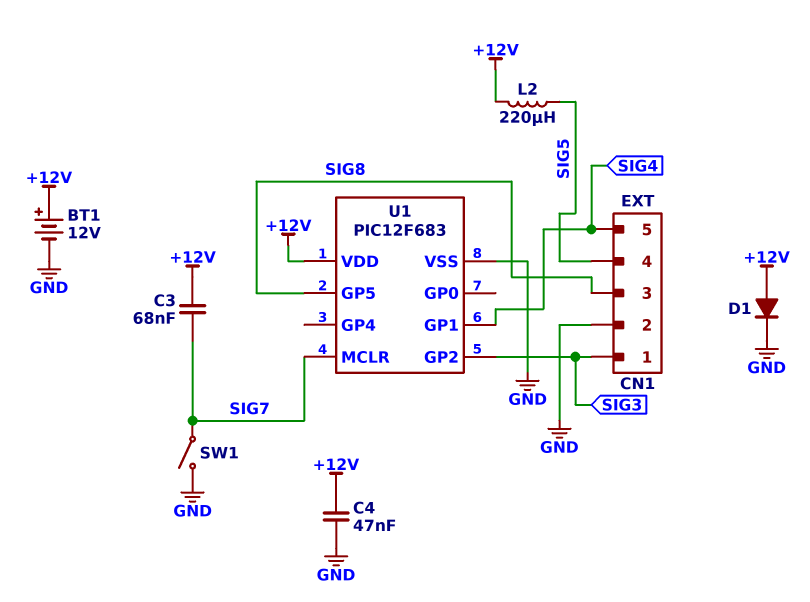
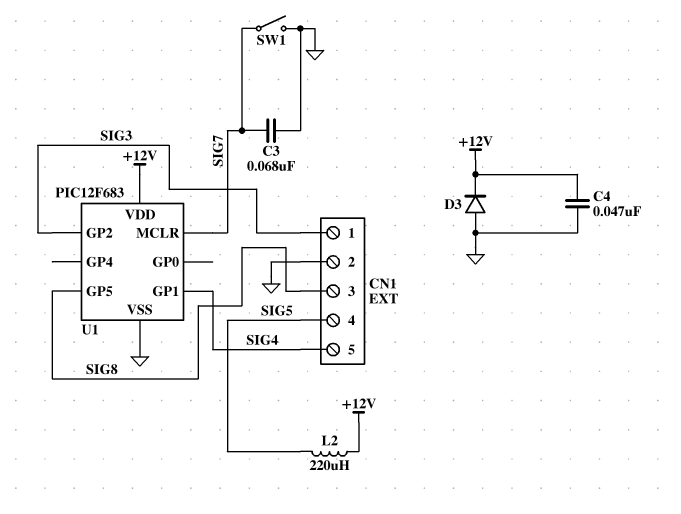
BT1: 12V (plus +12V, minus GND) -> none
C3: 68nF (+12V, SIG7) -> 68nF (GND, SIG7)
D1: diode (A +12V, K GND) -> none
D3: none -> diode (A GND, K +12V)

